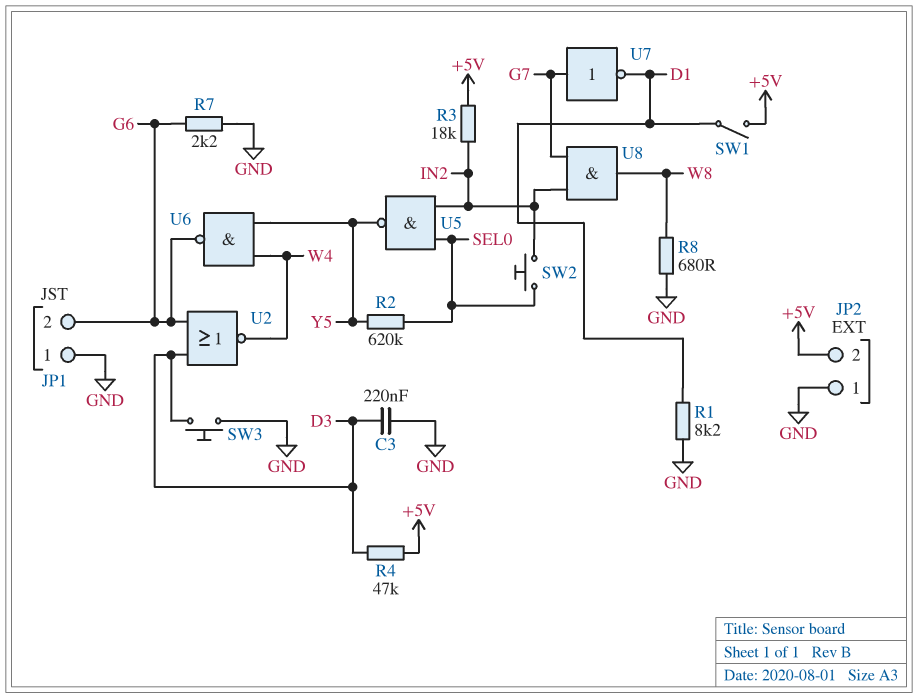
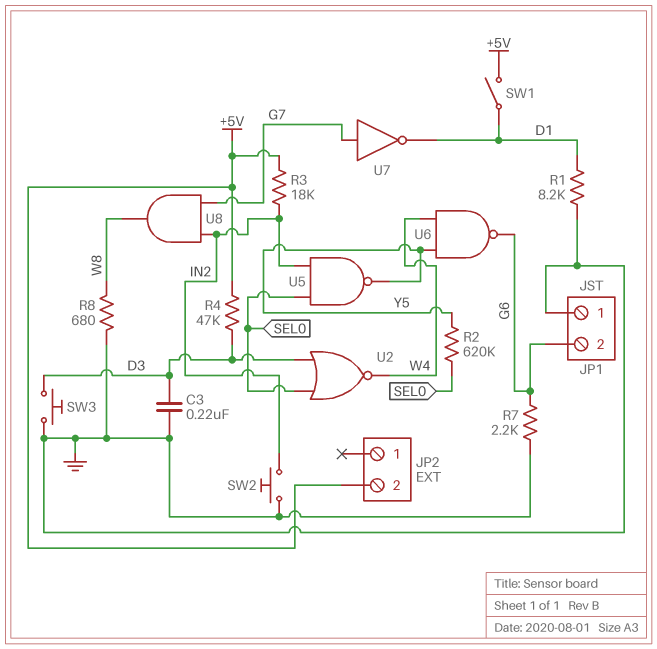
JP2 pin 1: GND -> none
SW2: button (IN2, SEL0) -> button (GND, IN2)
U2: NOR (in D3, in G6, out W4) -> NOR (in D3, in SEL0, out W4)

